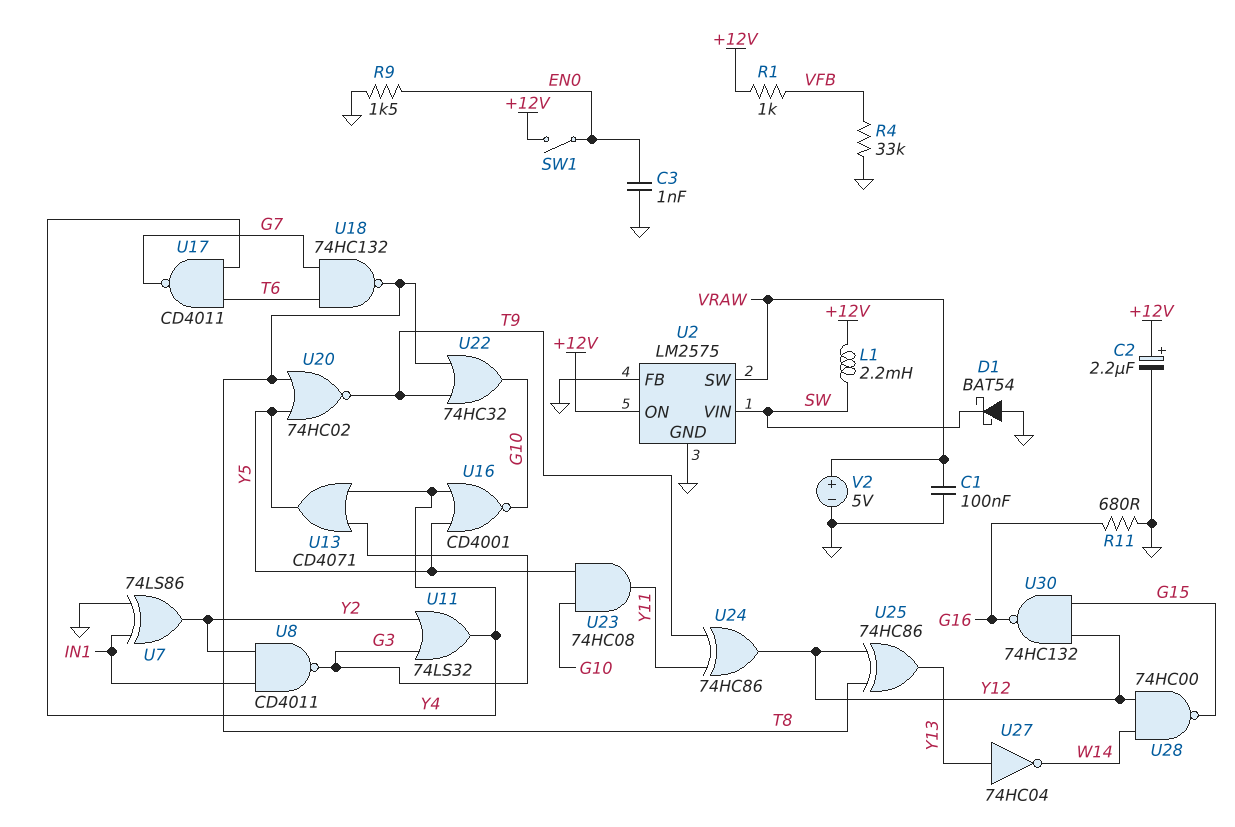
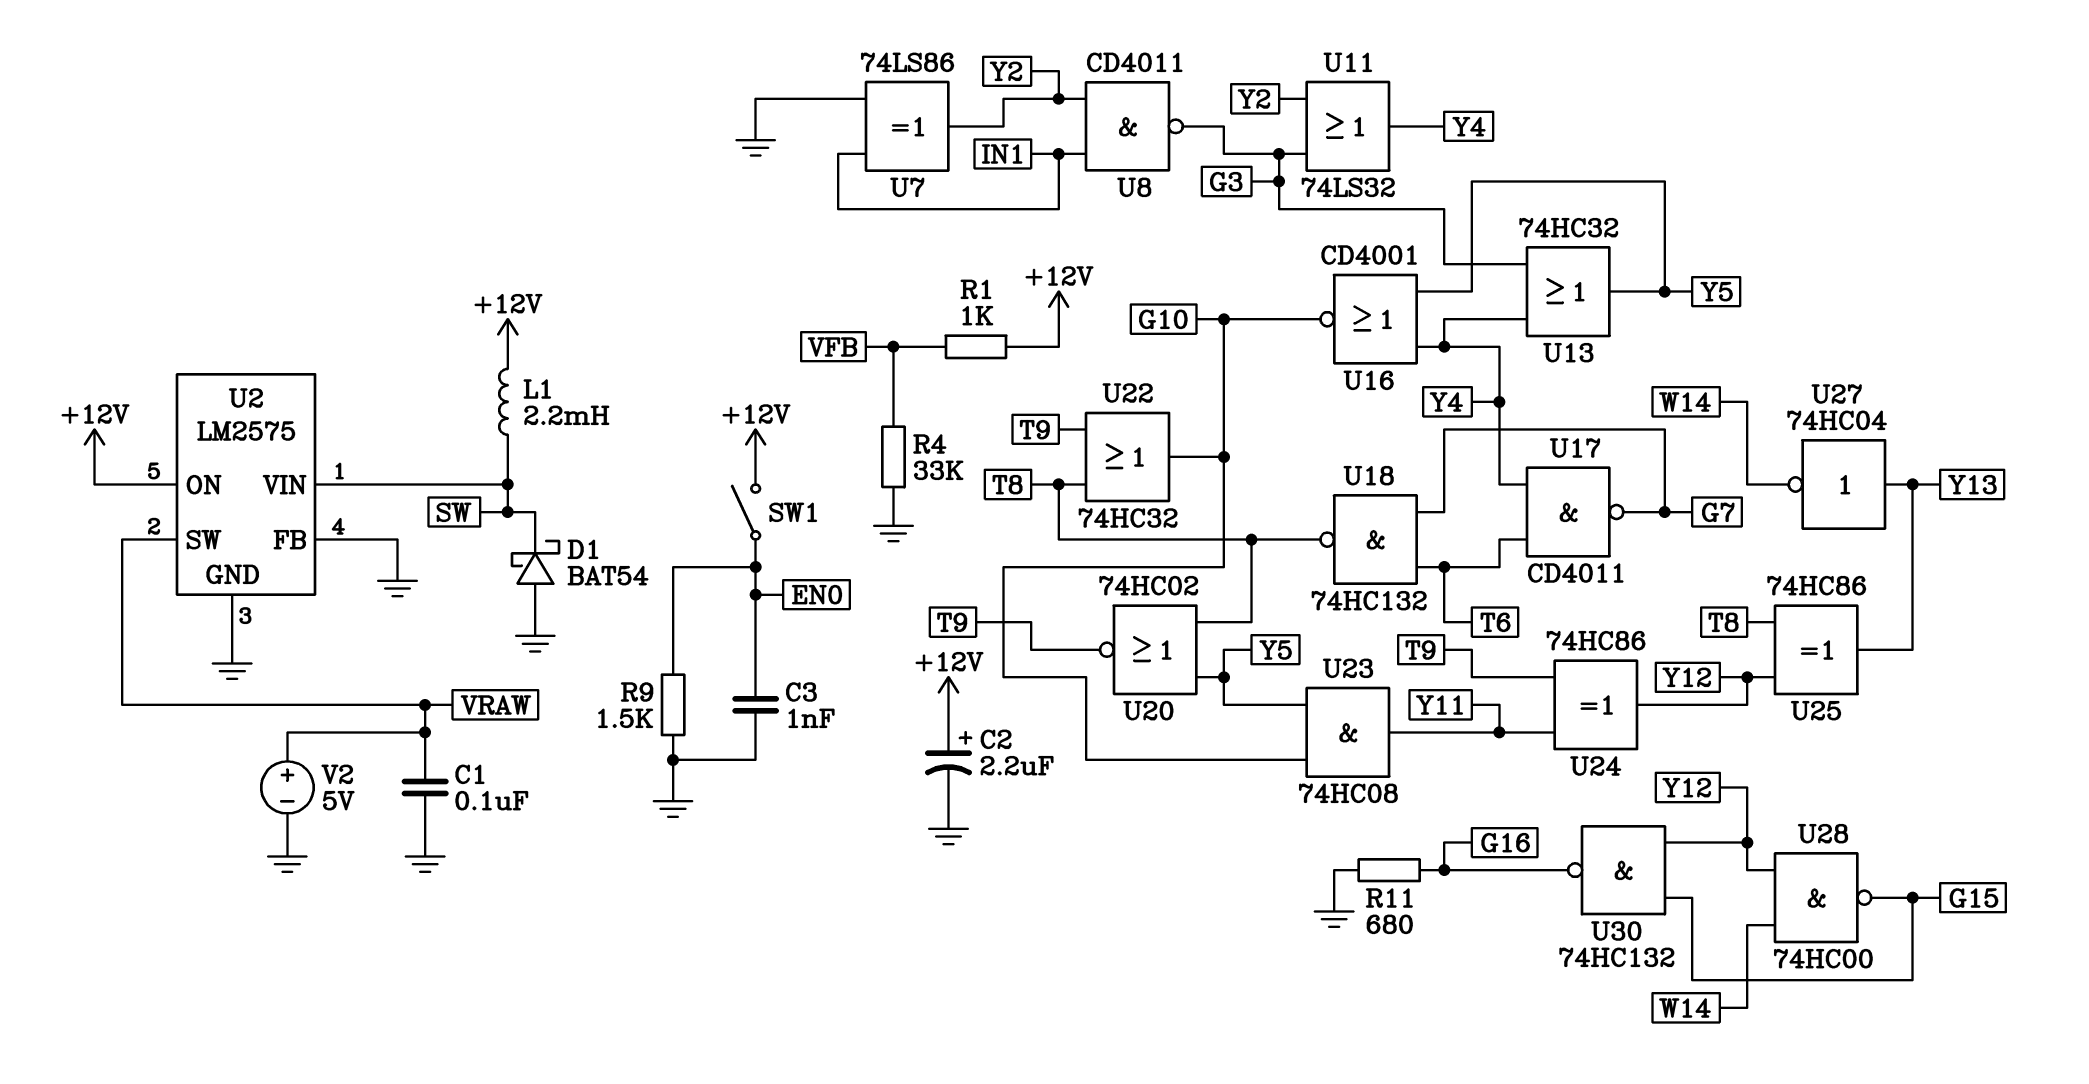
U13: OR CD4071 (in G3, in Y4, out Y5) -> OR 74HC32 (in G3, in Y4, out Y5)

